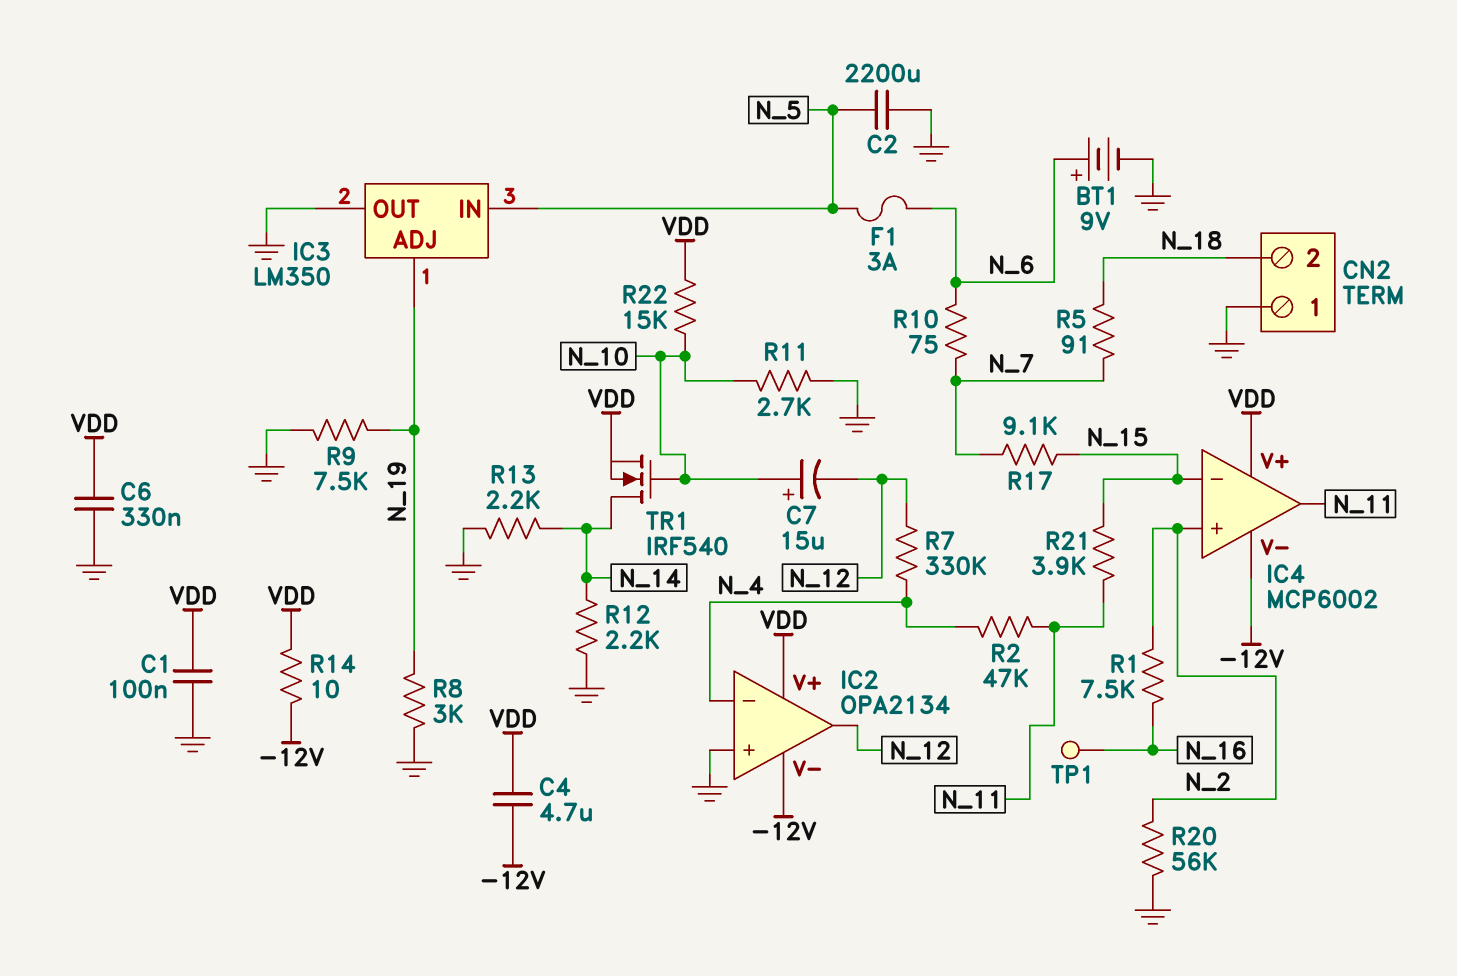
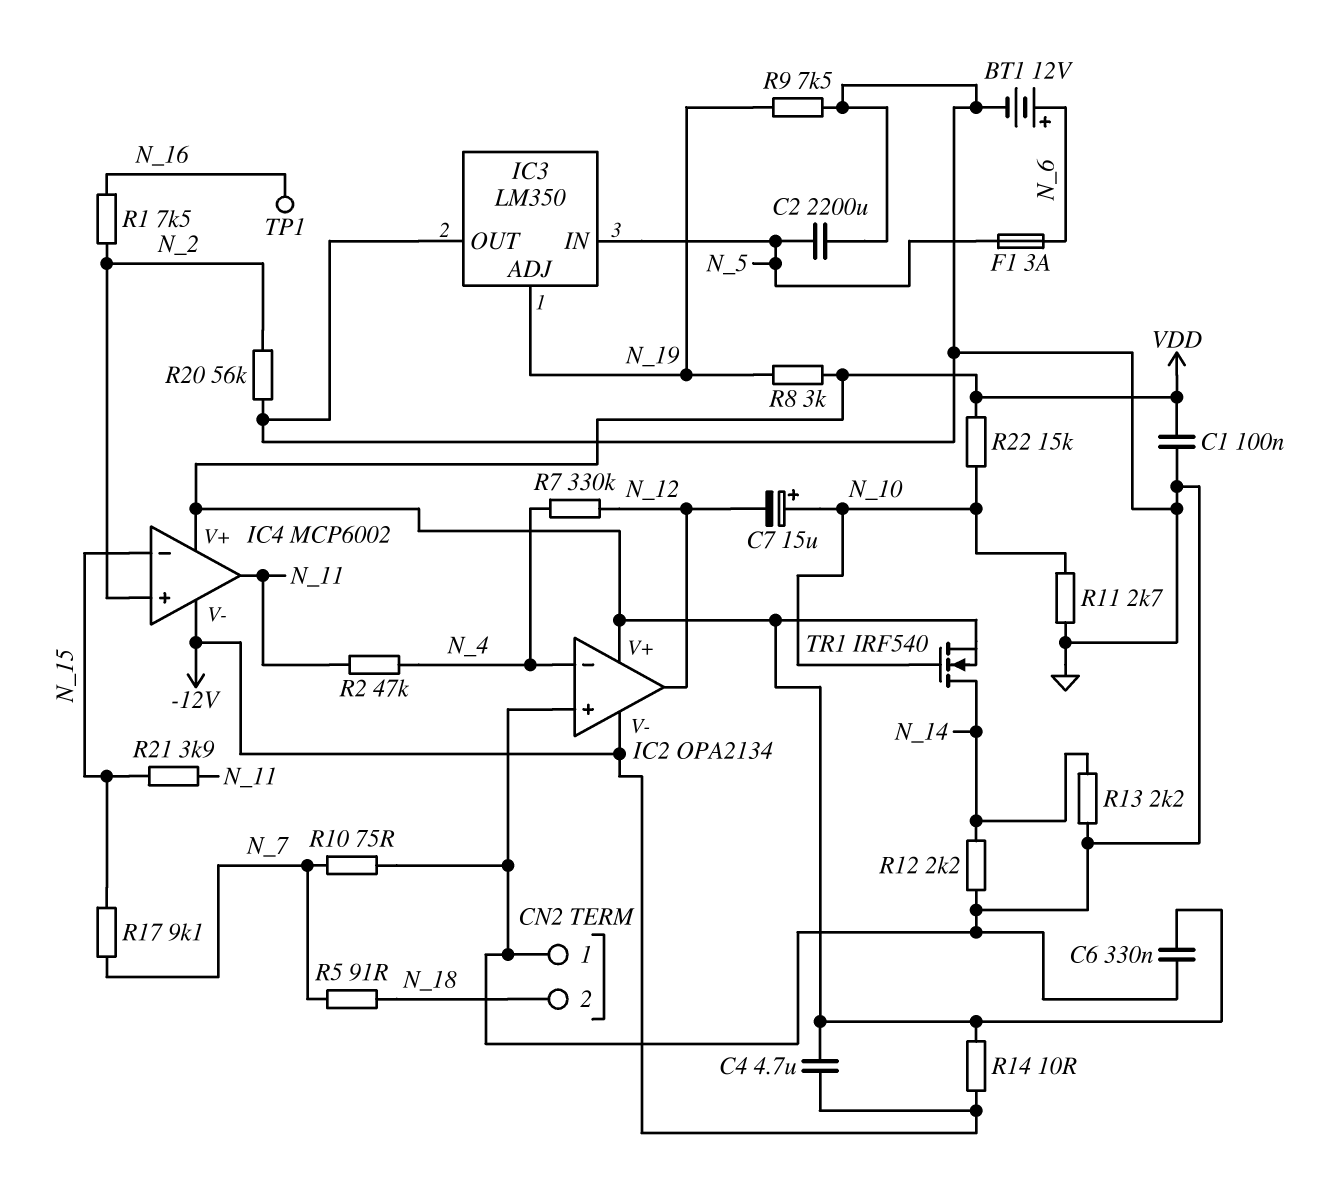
BT1: 9V (plus N_6, minus GND) -> 12V (plus N_6, minus GND)
R8: 3k (GND, N_19) -> 3k (N_19, VDD)
R10: 75 (N_6, N_7) -> 75 (GND, N_7)

